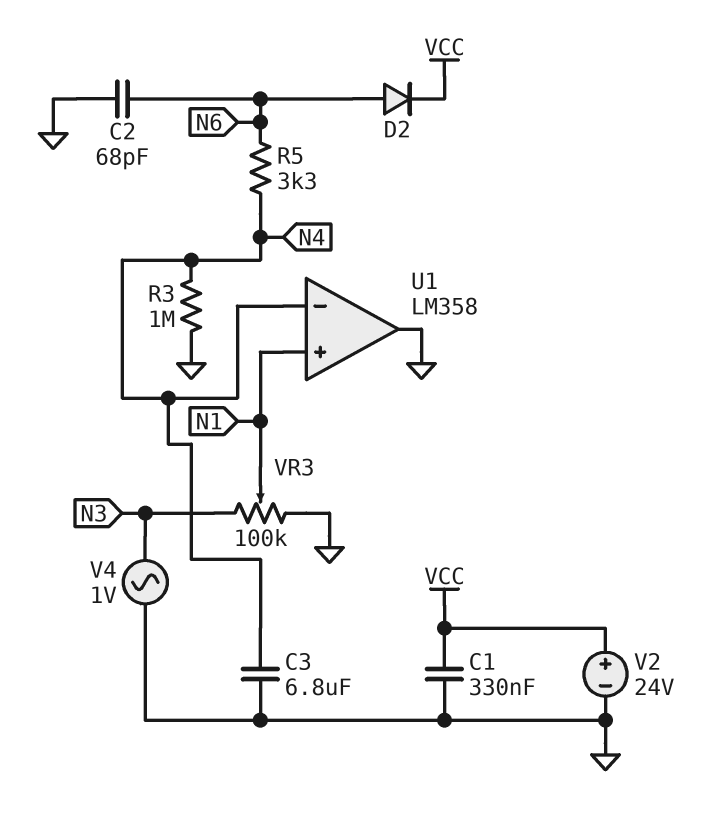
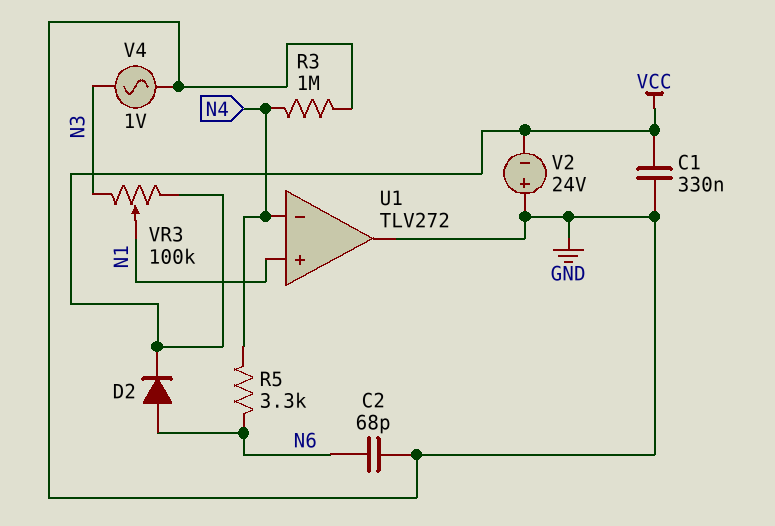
C3: 6.8uF (GND, N4) -> none
U1: LM358 -> TLV272
V2: 24V (plus VCC, minus GND) -> 24V (plus GND, minus VCC)
VR3: 100k (GND, N3, wiper N1) -> 100k (N3, VCC, wiper N1)

